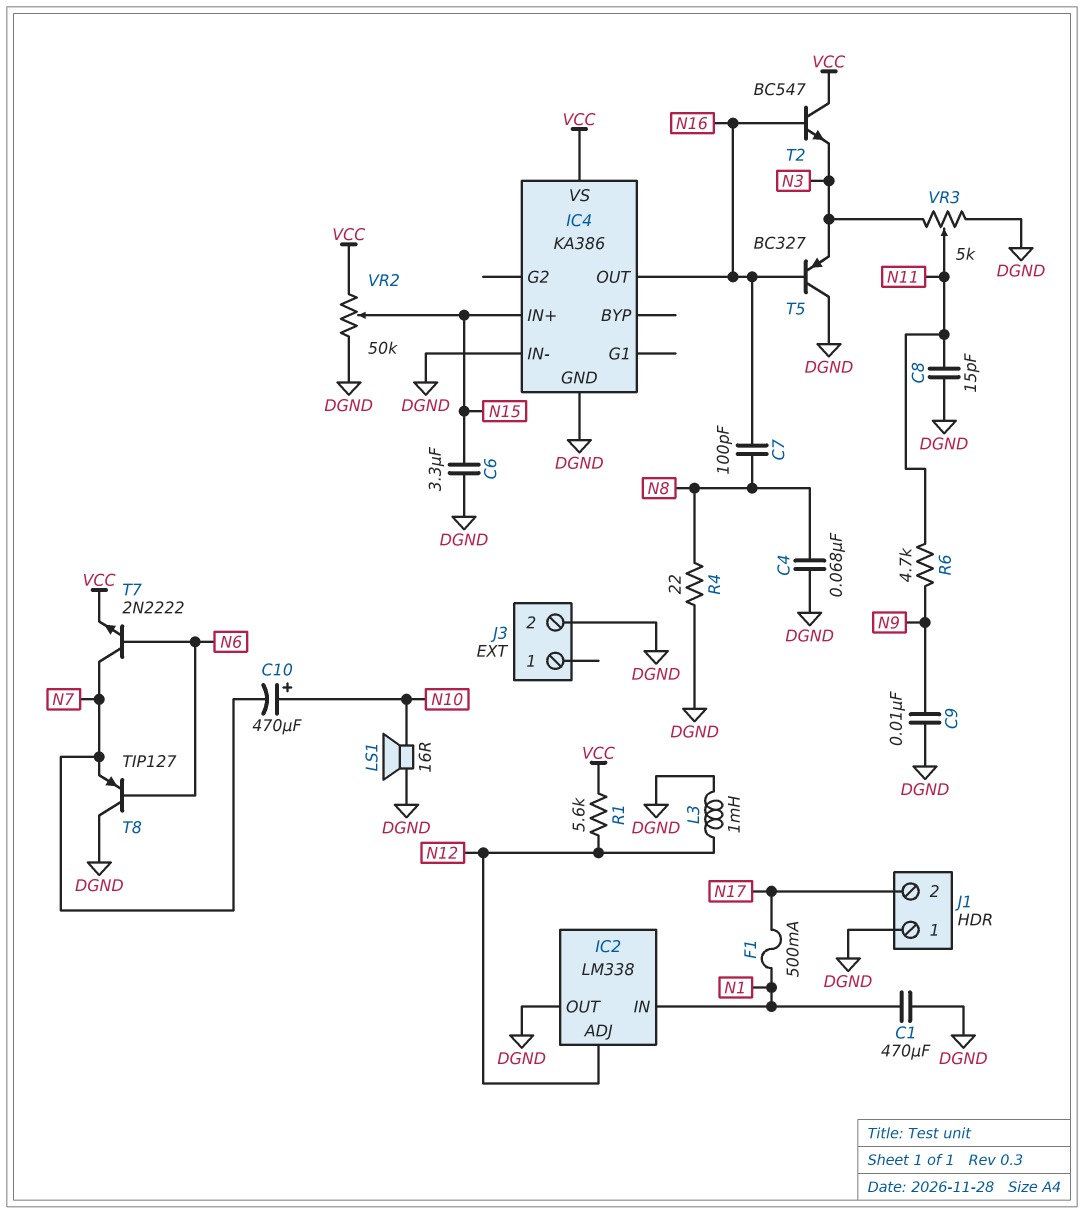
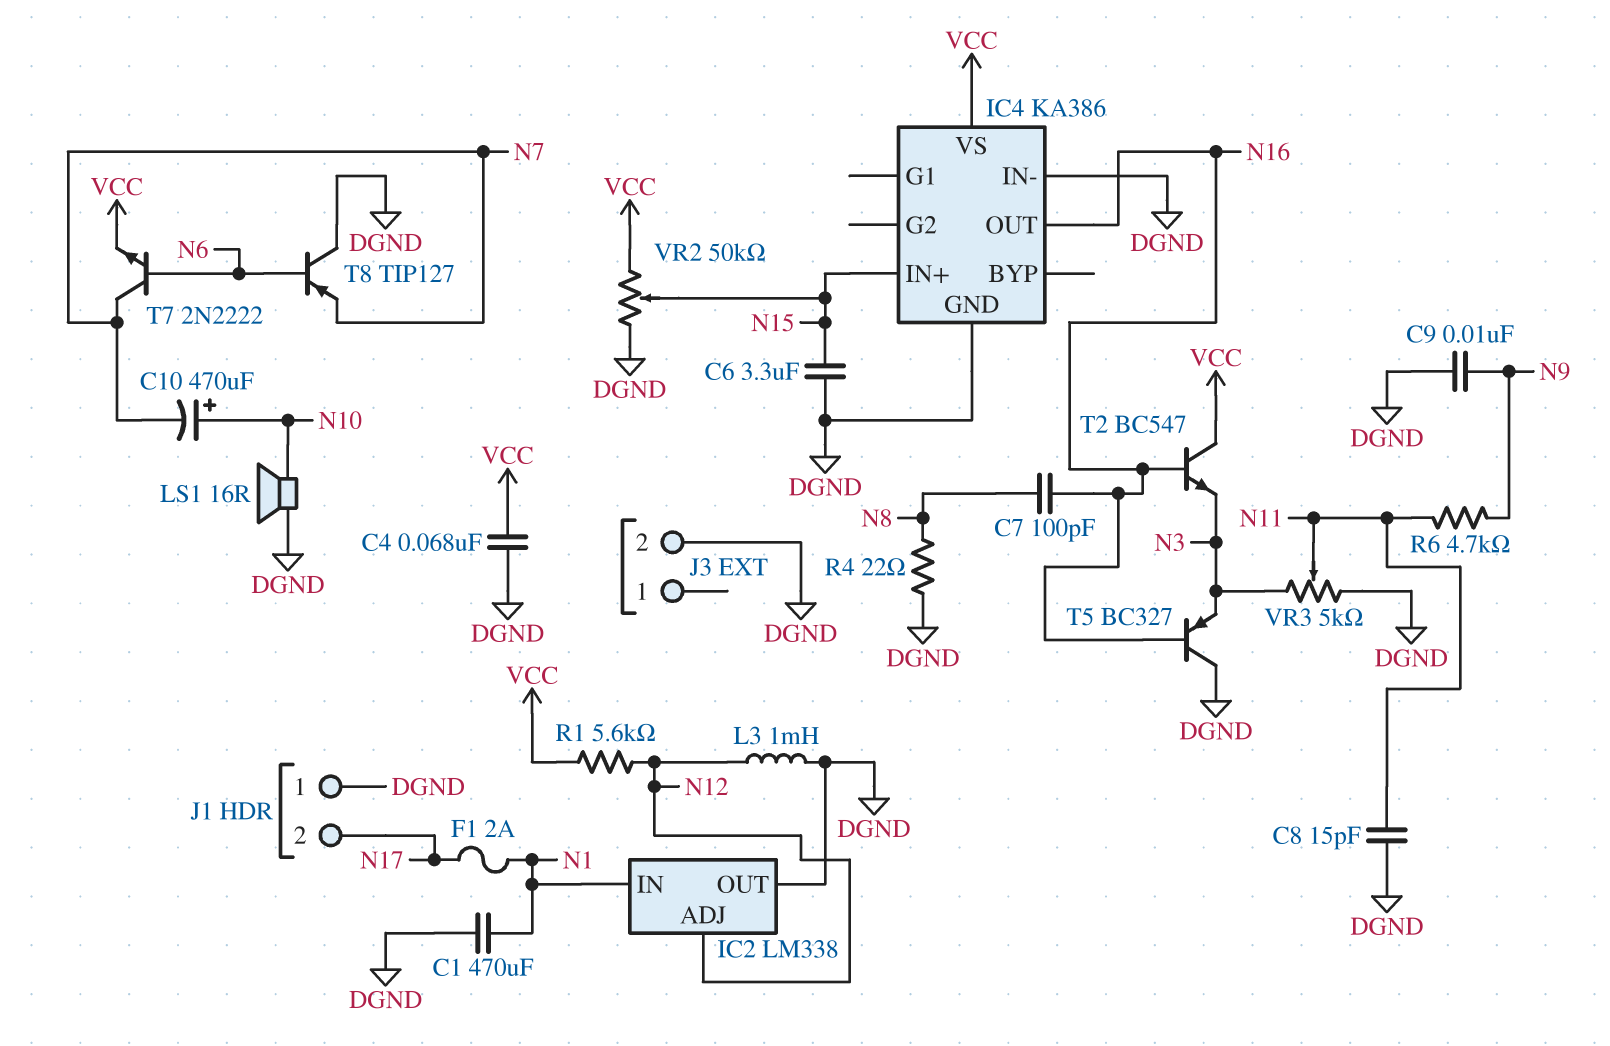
C4: 68nF (DGND, N8) -> 68nF (DGND, VCC)
F1: 500mA (N1, N17) -> 2A (N1, N17)

